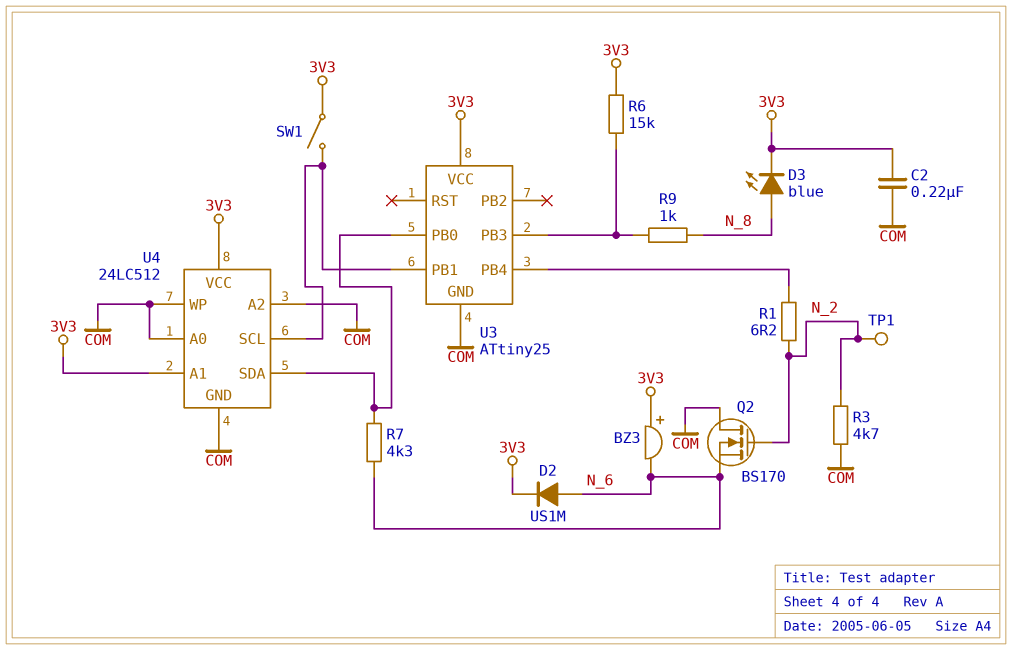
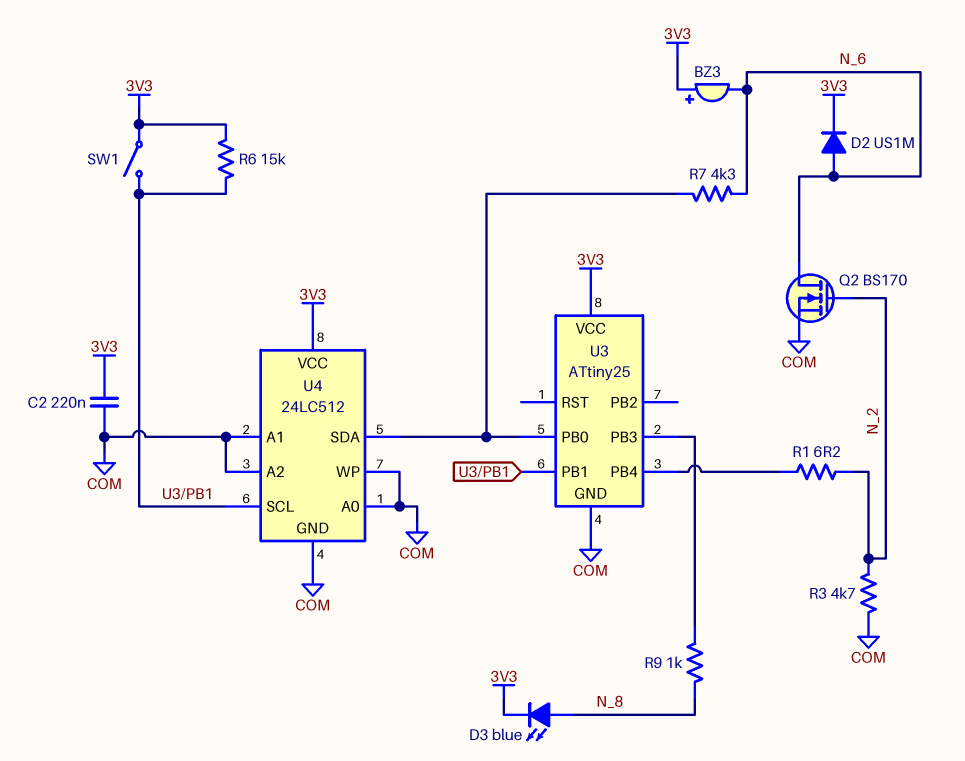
Q2: NMOS BS170 (G N_2, D COM, S N_6) -> NMOS BS170 (G N_2, D N_6, S COM)
R6: 15k (3V3, U3/PB3) -> 15k (3V3, U3/PB1)
TP1: test point (N_2) -> none
U4 pin A1: 3V3 -> COM

